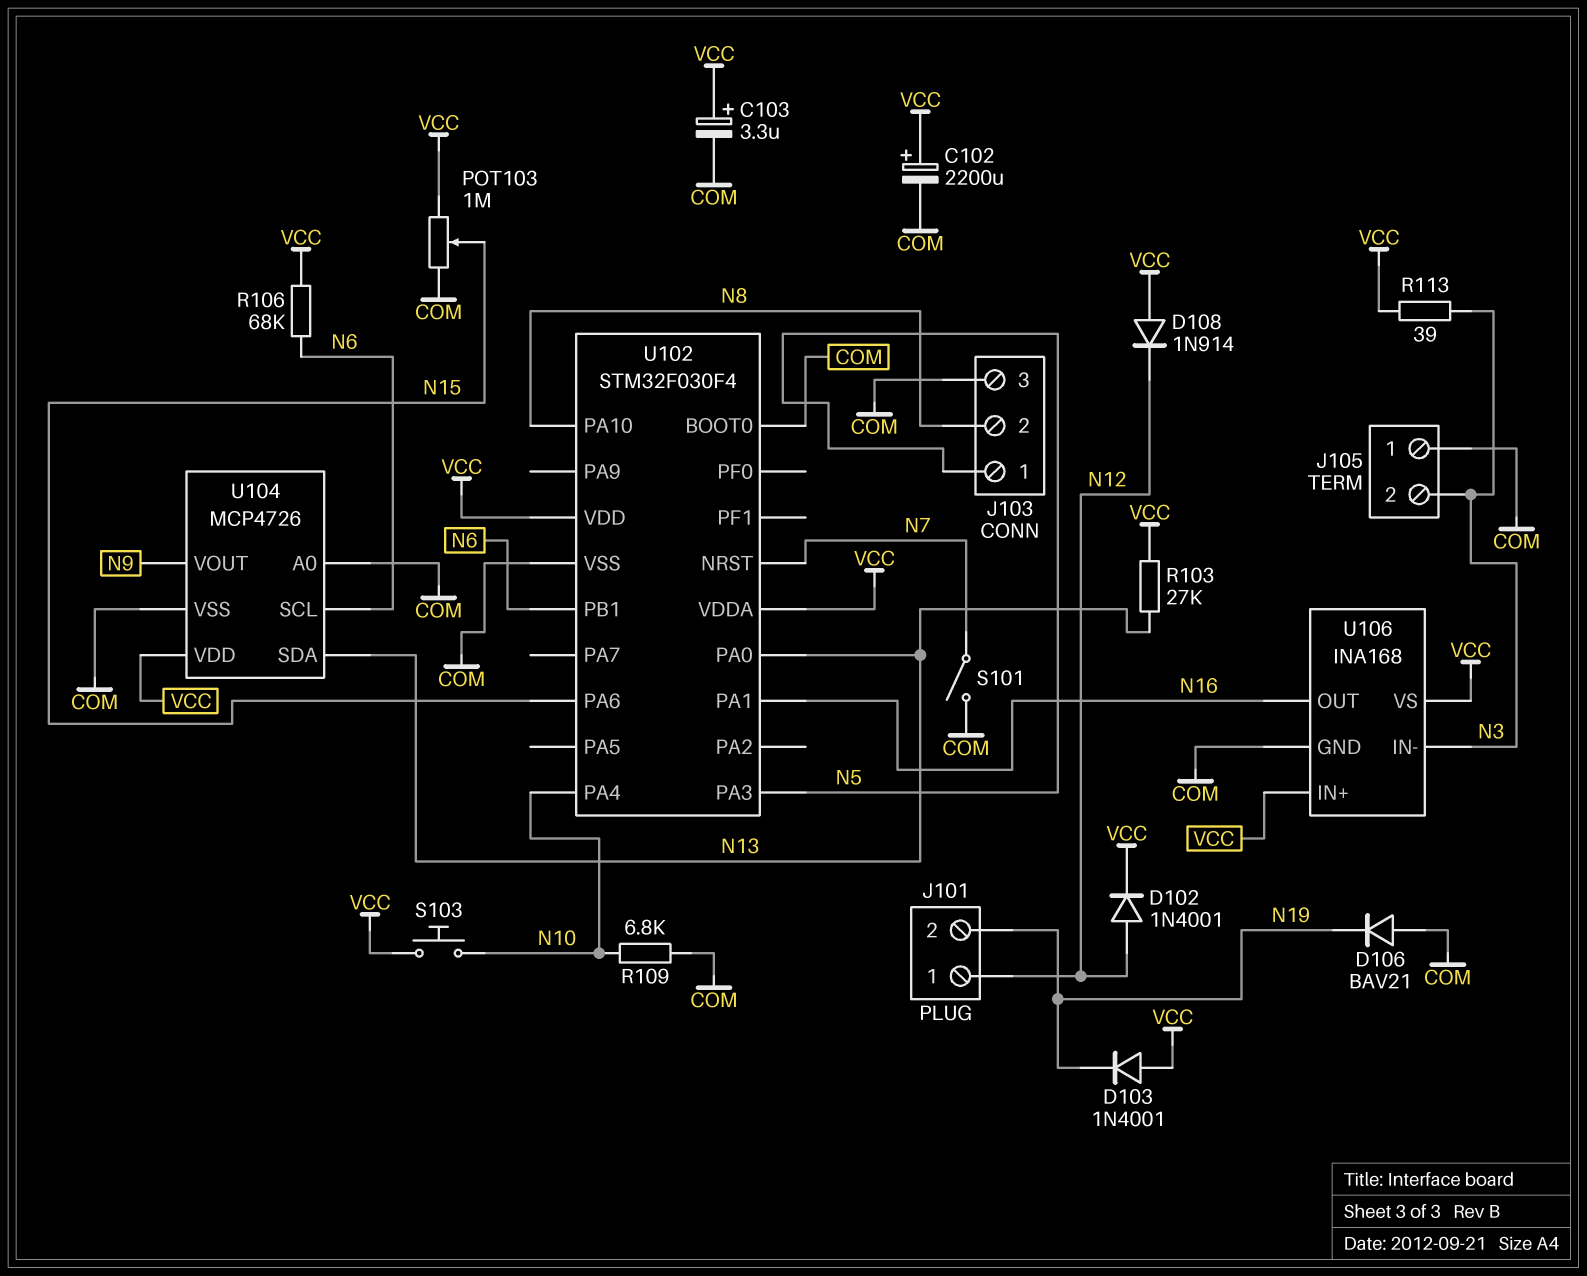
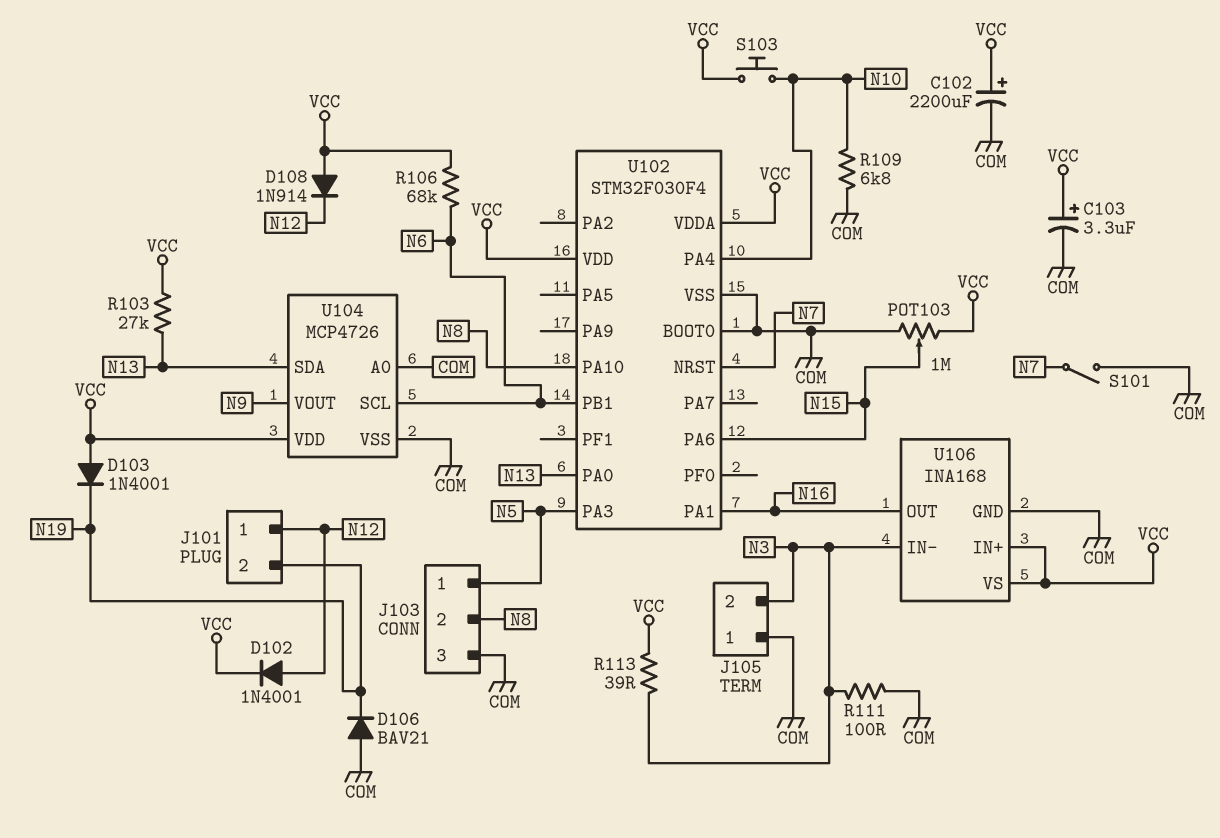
R111: none -> 100 (COM, N3)

